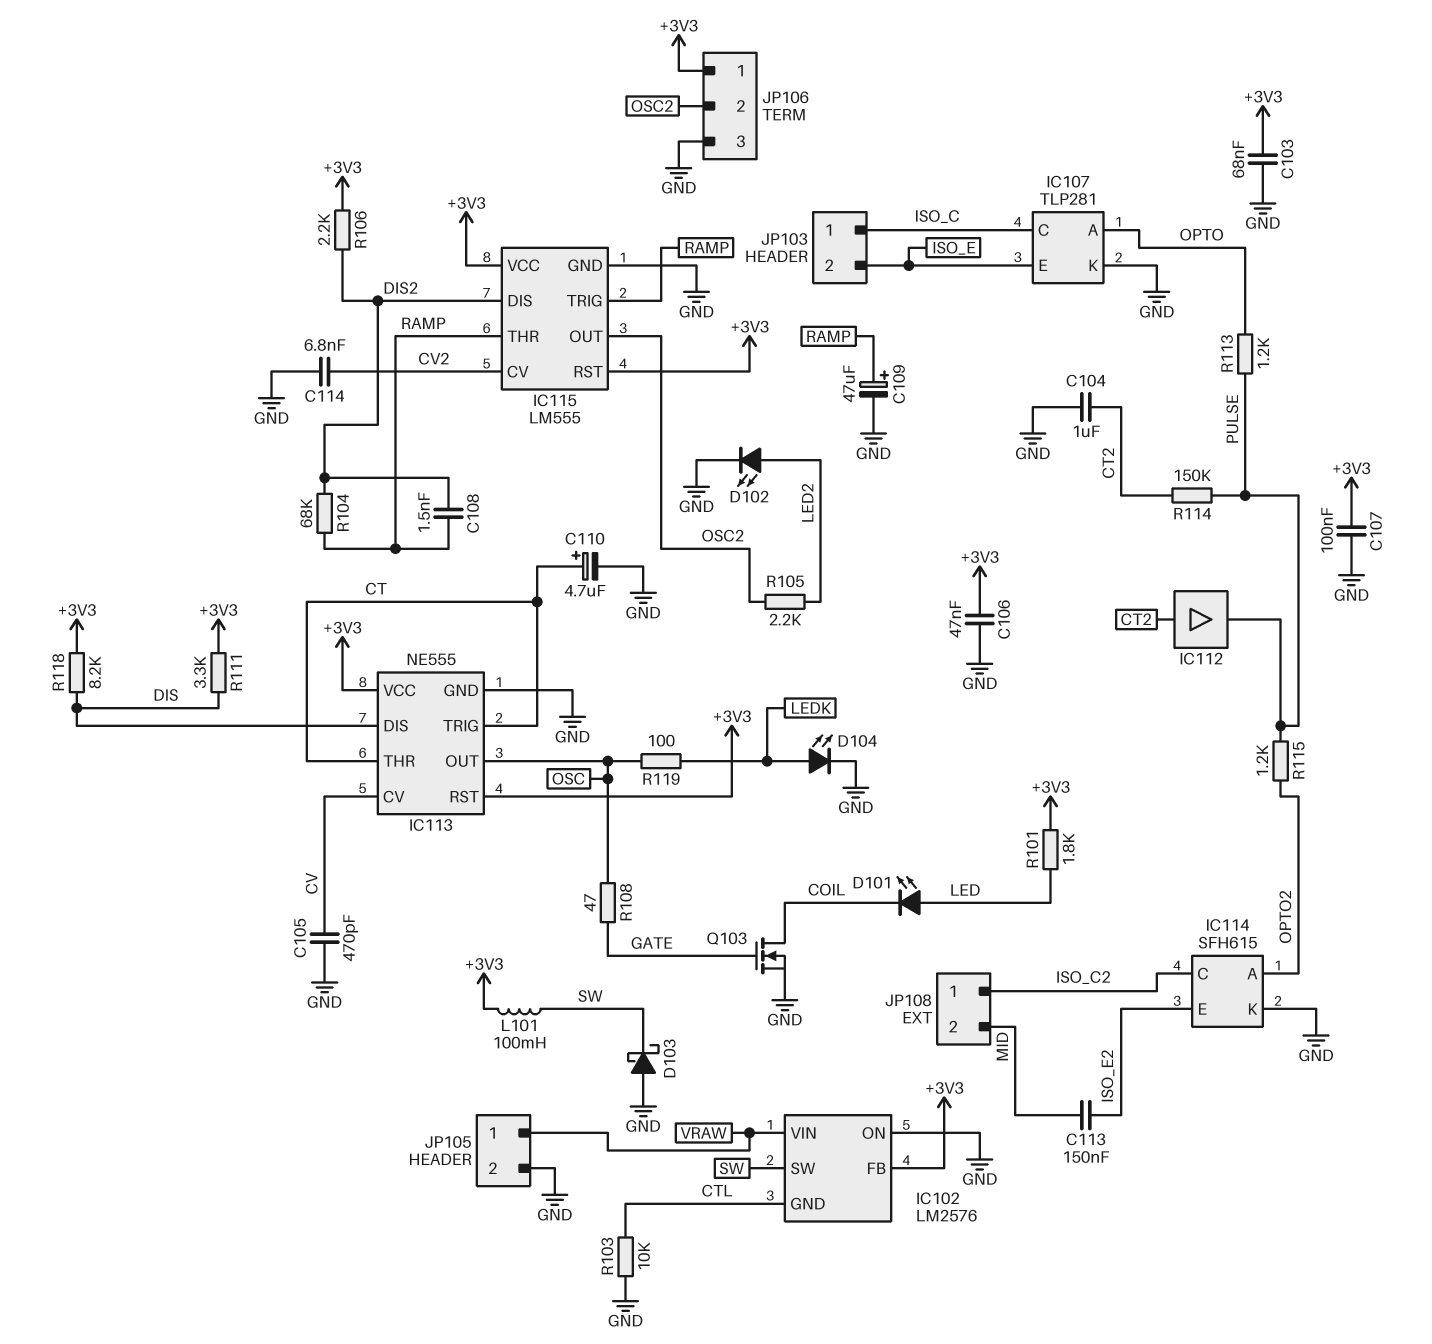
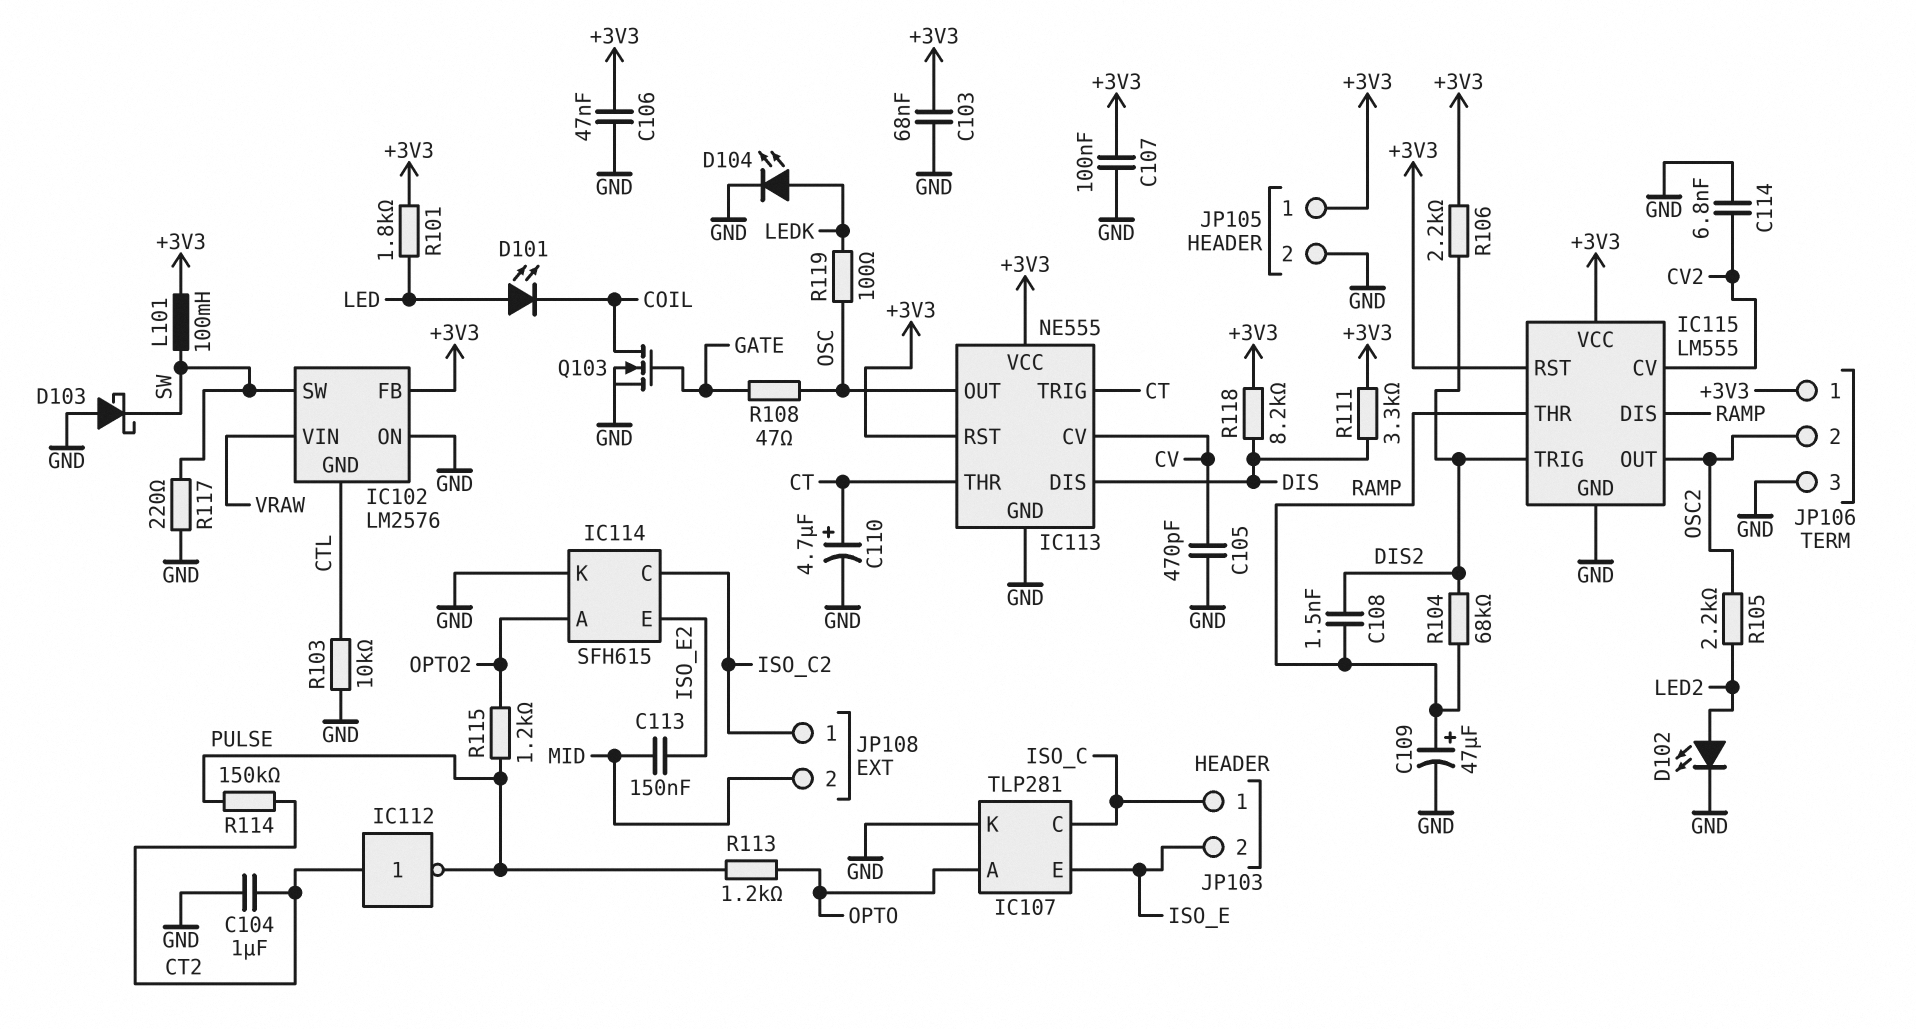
IC112: buffer (in CT2, out PULSE) -> NOT (in CT2, out PULSE)
IC115 pin DIS: DIS2 -> RAMP
IC115 pin TRIG: RAMP -> DIS2
JP105 pin 1: VRAW -> +3V3
R117: none -> 220 (GND, SW)

